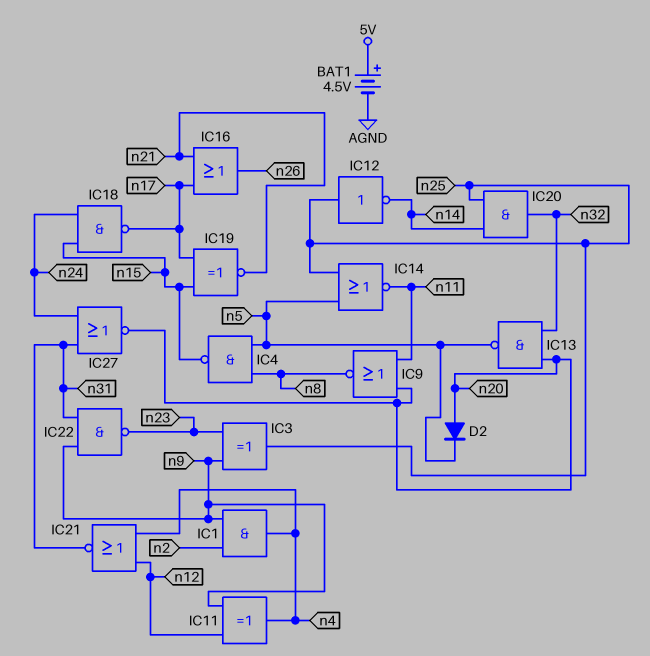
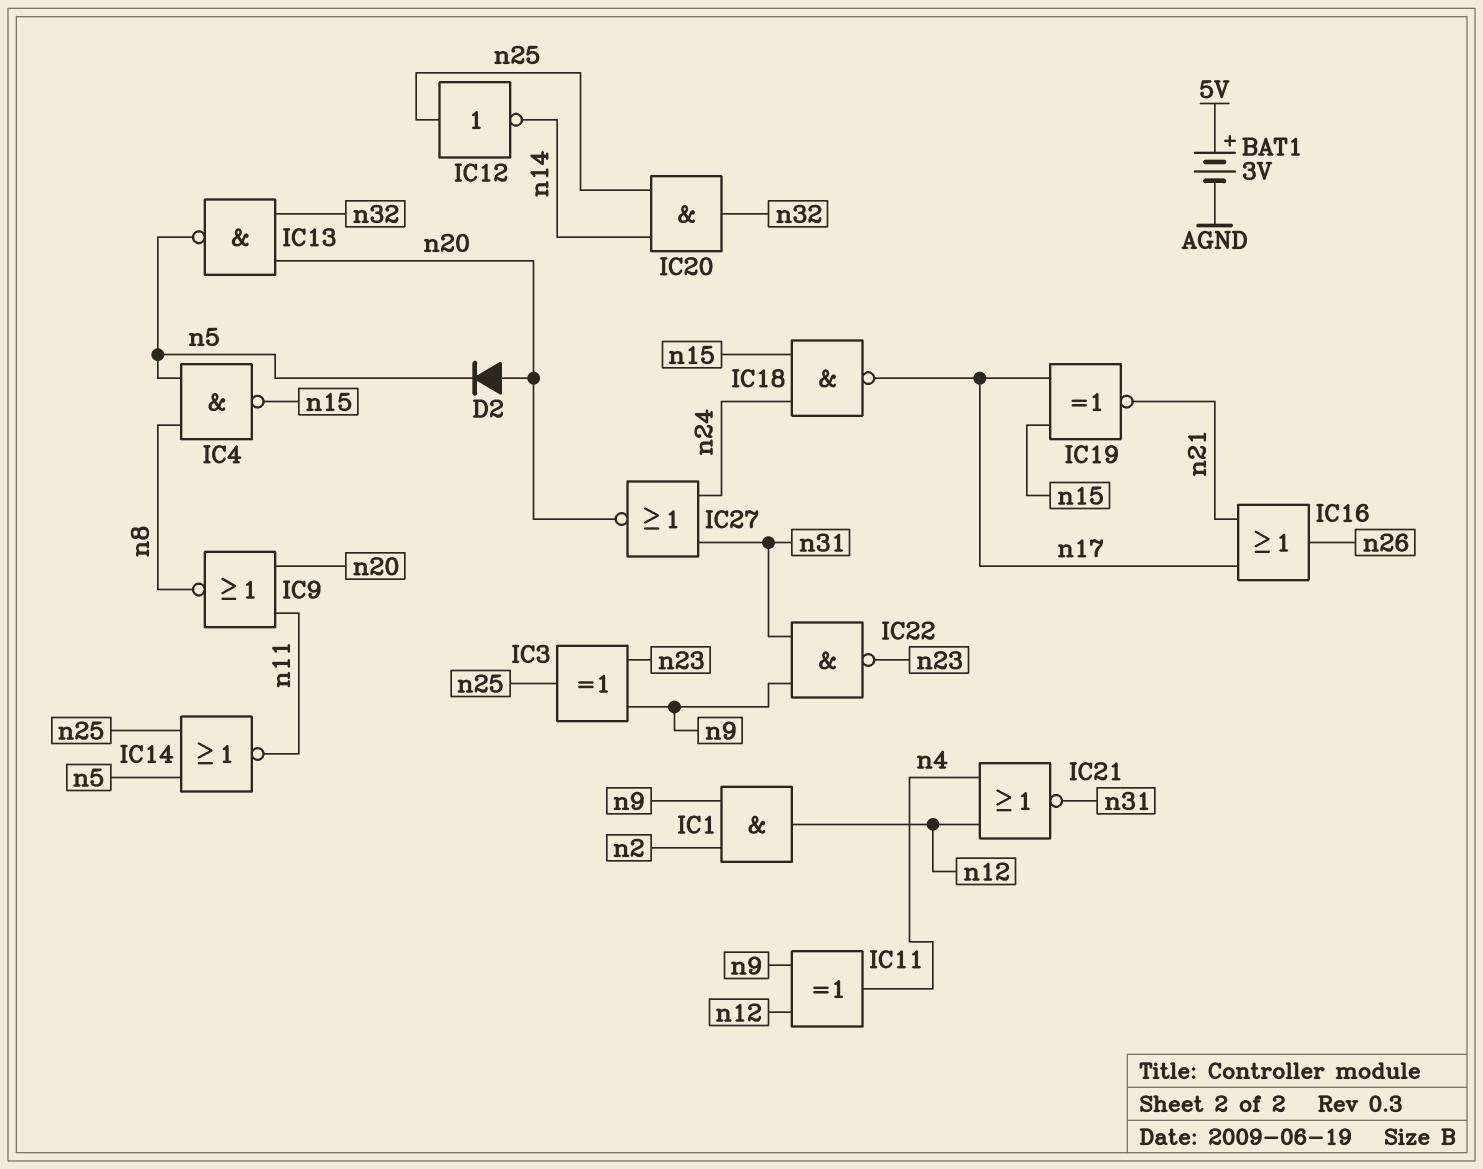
BAT1: 4.5V (plus 5V, minus AGND) -> 3V (plus 5V, minus AGND)
IC1: AND (in n2, in n9, out n4) -> AND (in n2, in n9, out n12)

